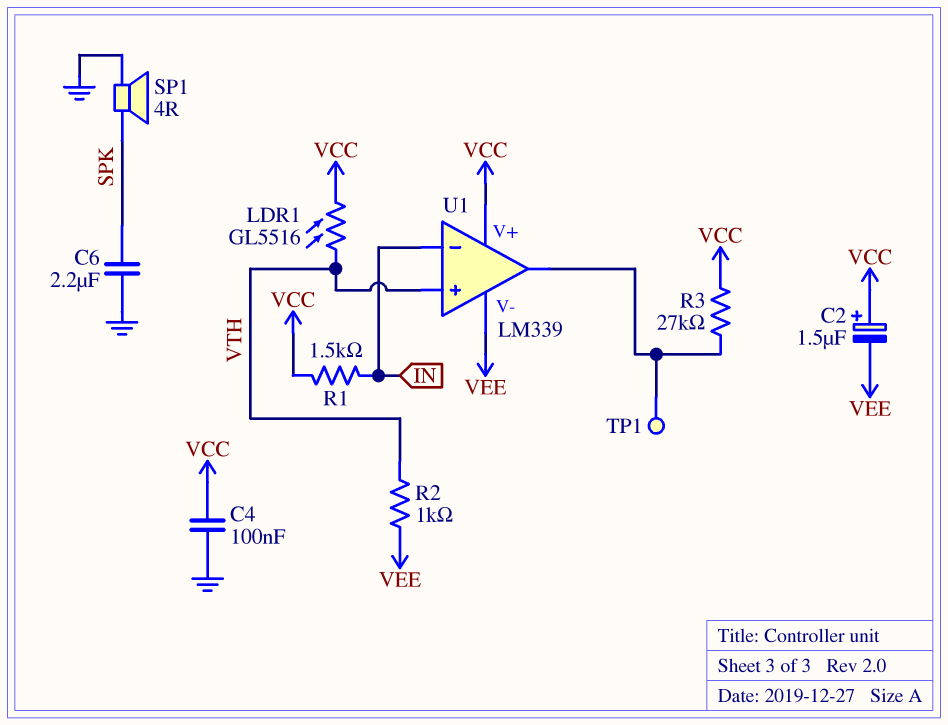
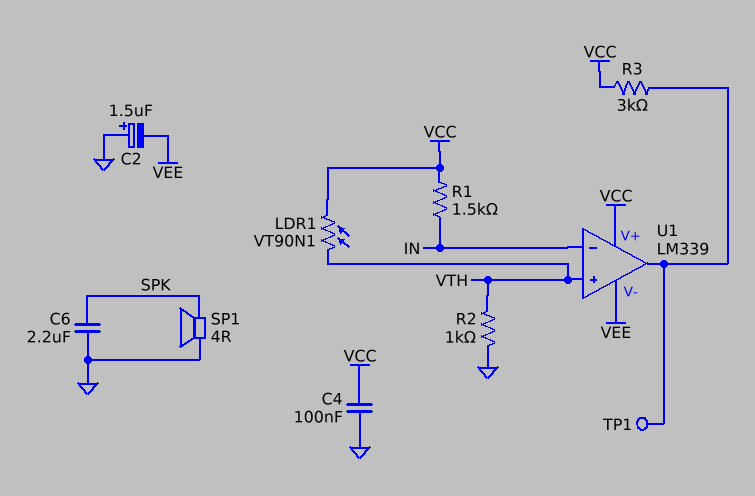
C2: 1.5uF (plus VCC, minus VEE) -> 1.5uF (plus GND, minus VEE)
LDR1: GL5516 (VCC, VTH) -> VT90N1 (VCC, VTH)
R2: 1k (VEE, VTH) -> 1k (GND, VTH)
R3: 27k (U1/out, VCC) -> 3k (U1/out, VCC)

